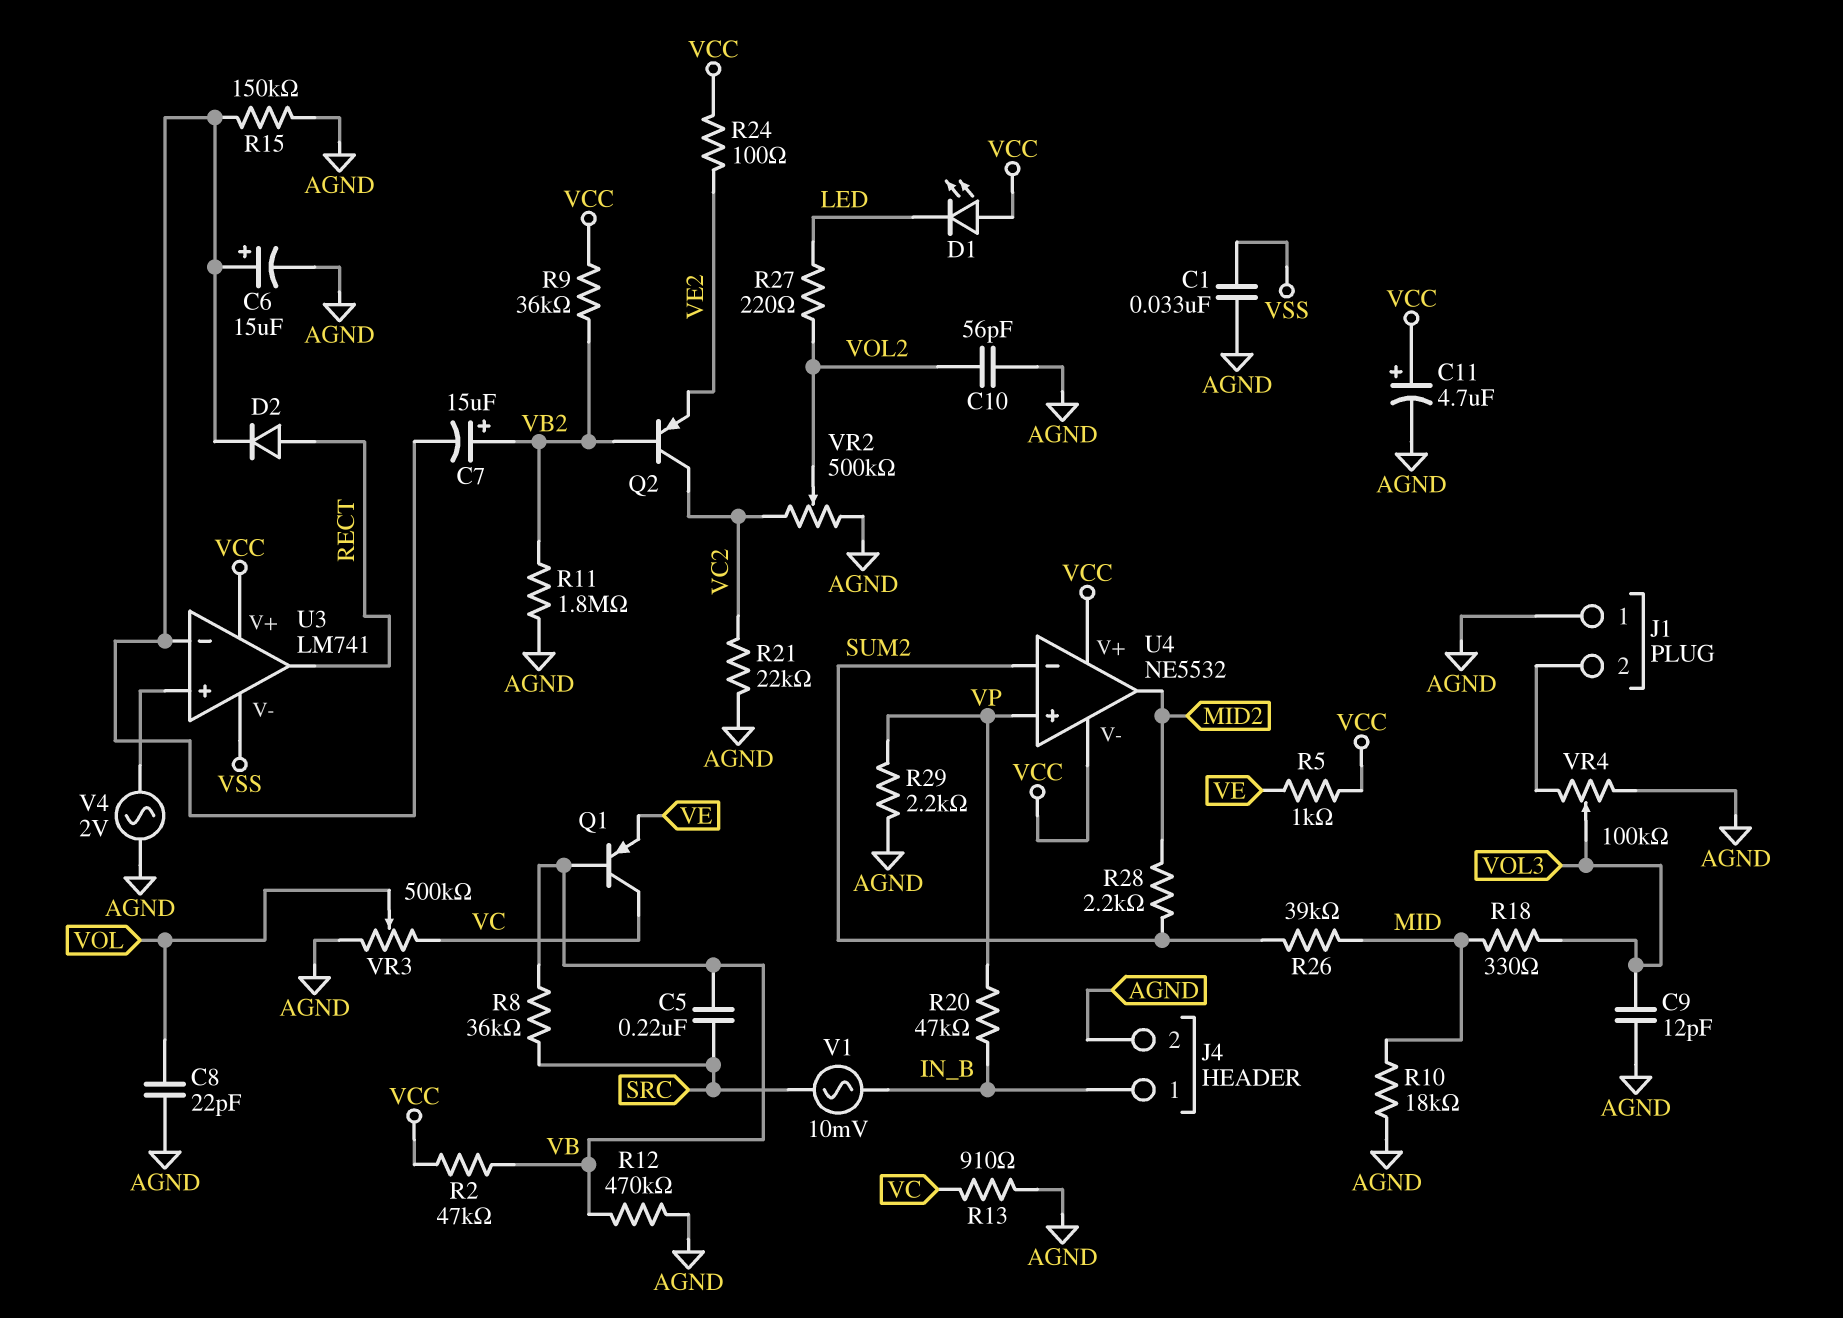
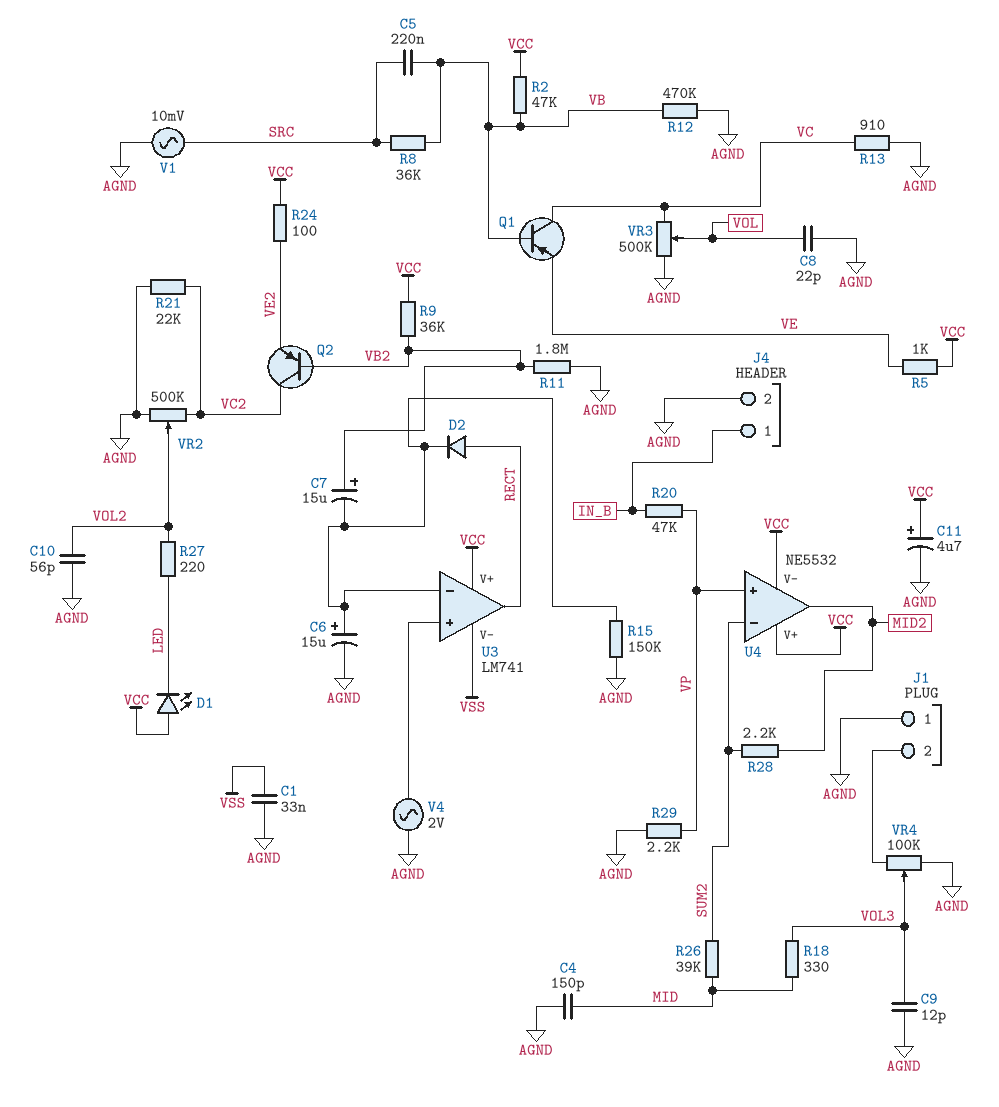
C4: none -> 150pF (AGND, MID)
R10: 18k (AGND, MID) -> none
V1: AC 10mV (IN_B, SRC) -> AC 10mV (AGND, SRC)

